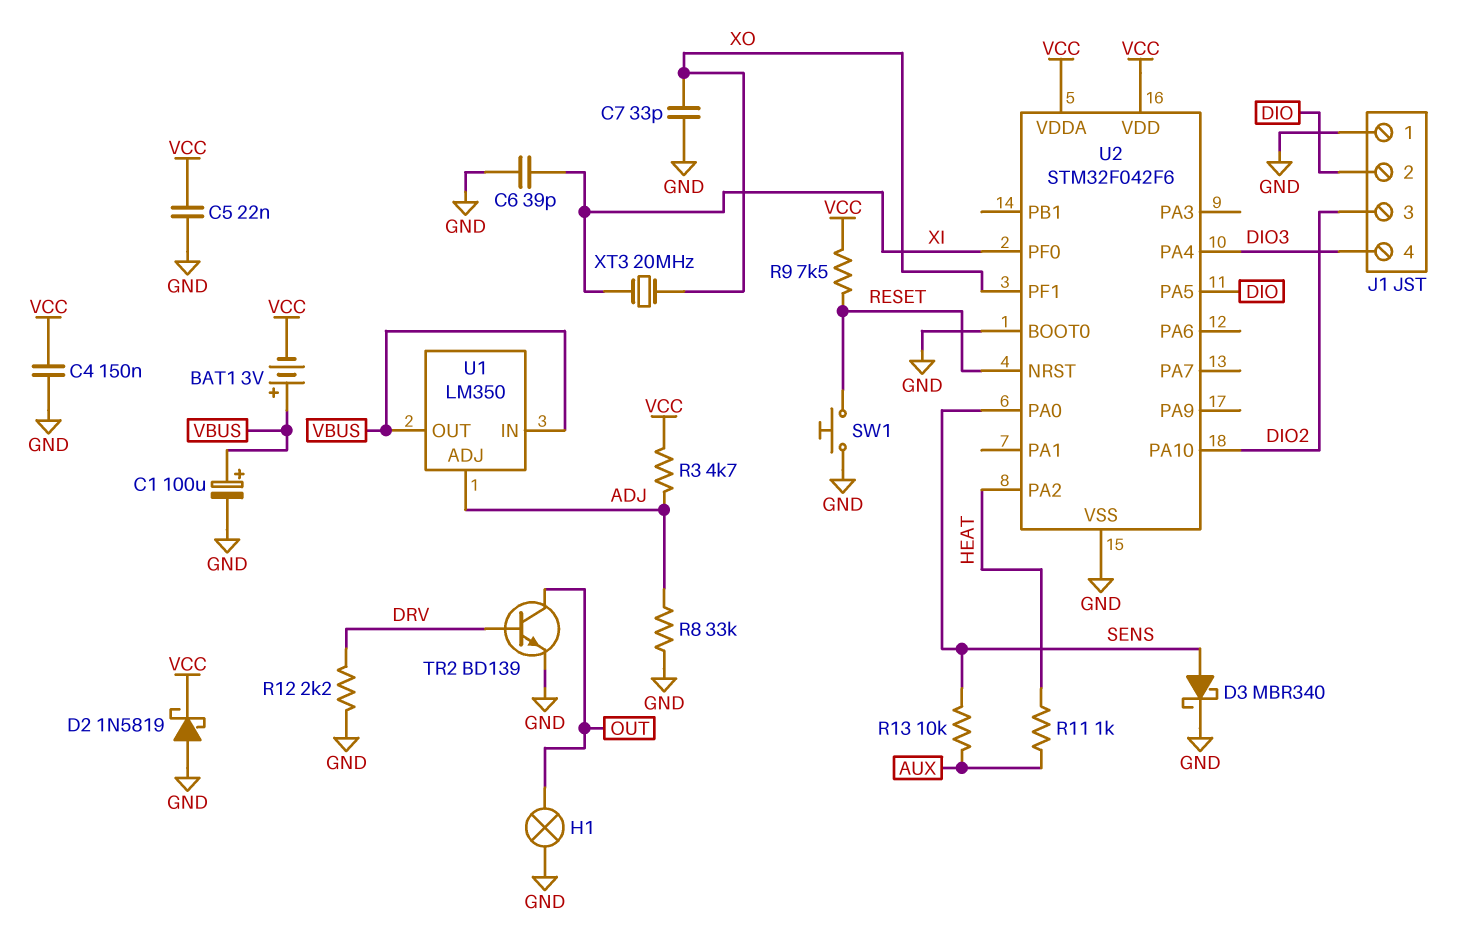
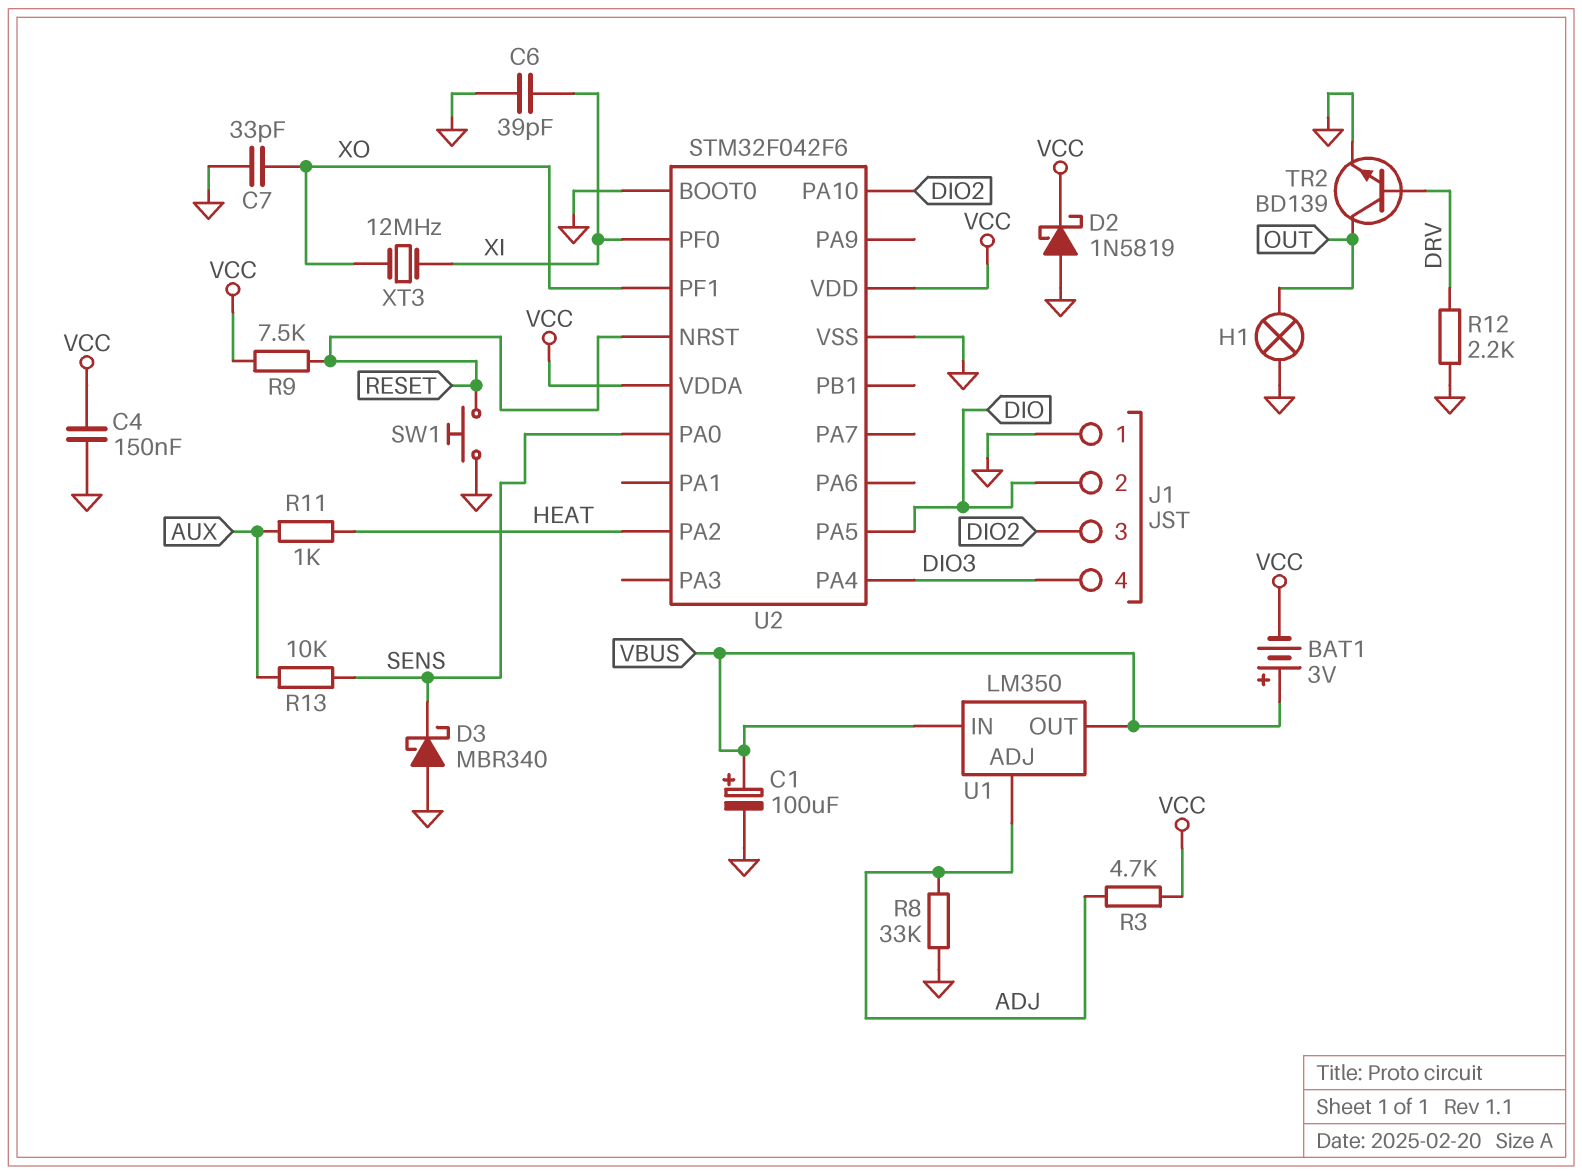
C5: 22nF (GND, VCC) -> none
D3: schottky MBR340 (A SENS, K GND) -> schottky MBR340 (A GND, K SENS)
XT3: 20MHz (XI, XO) -> 12MHz (XI, XO)

